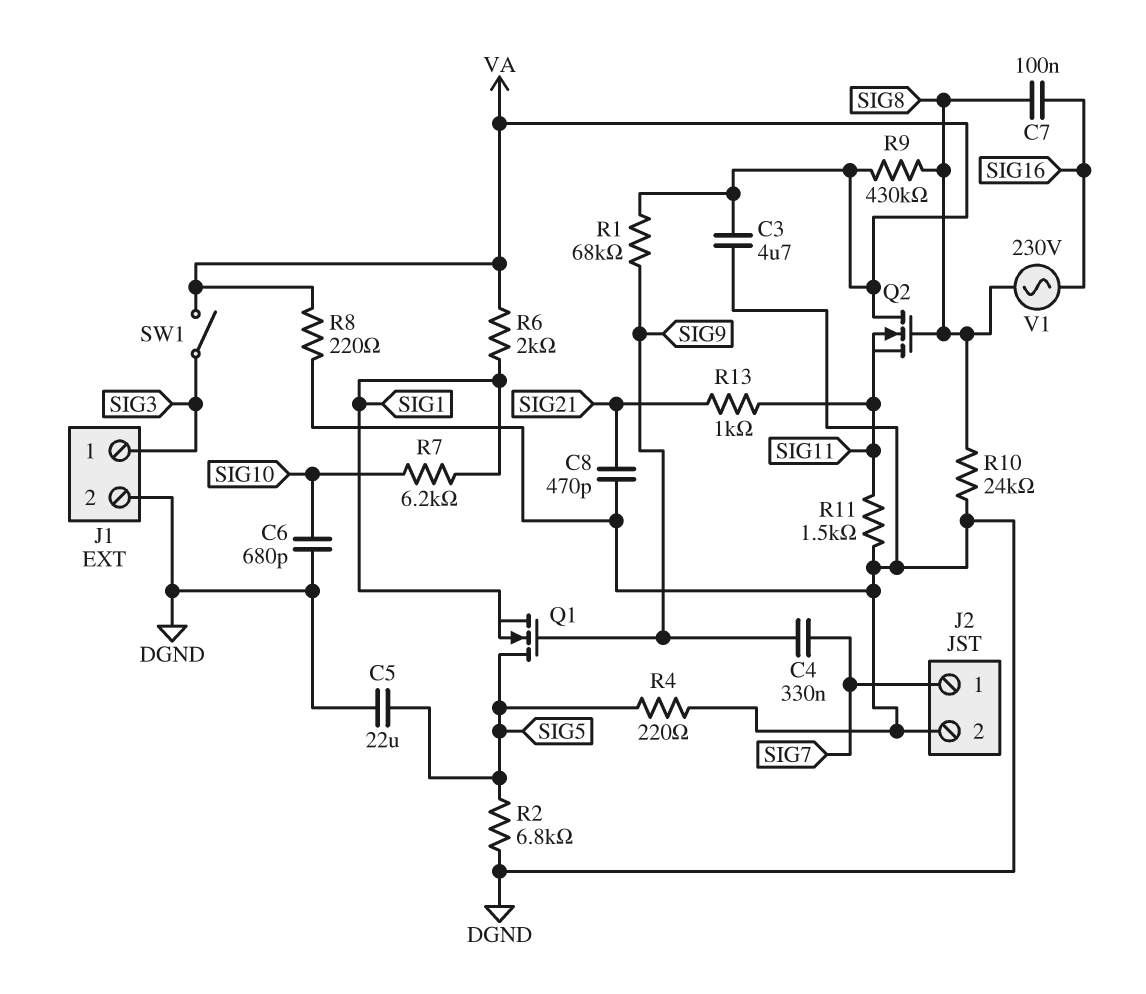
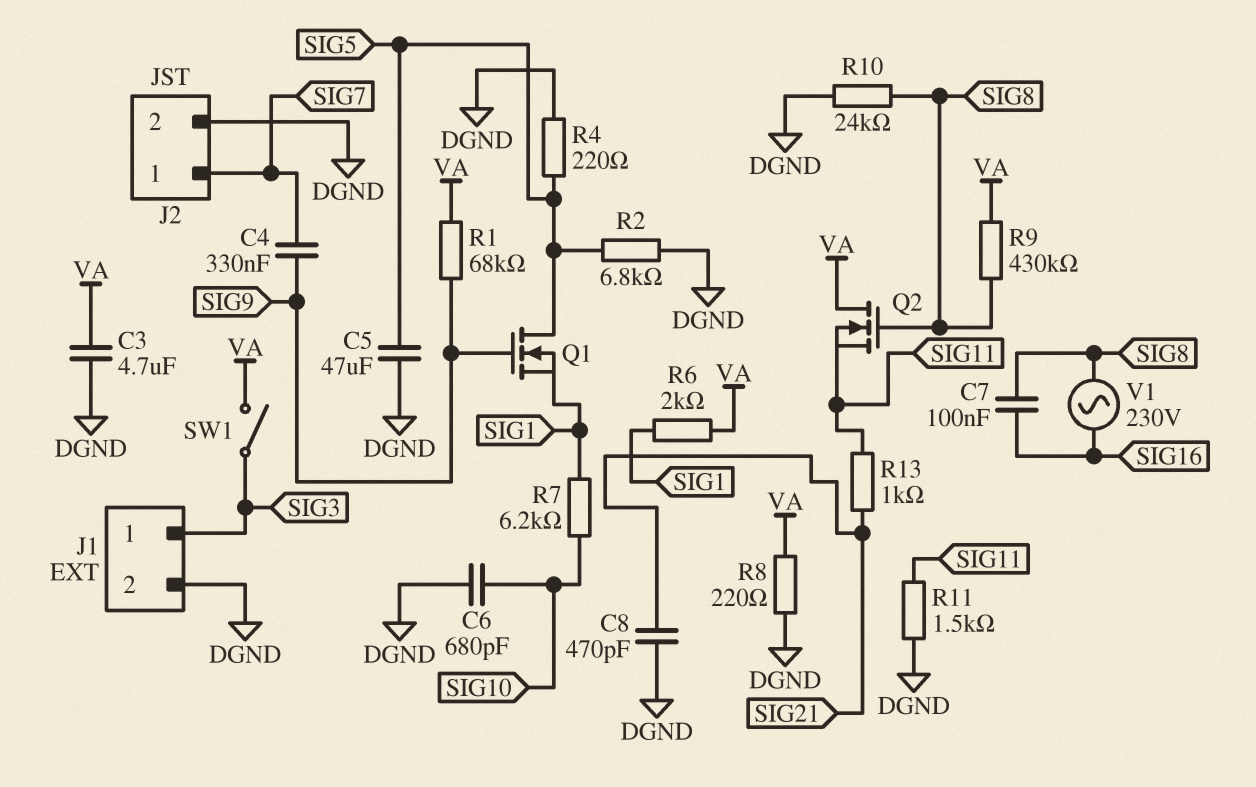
C5: 22uF (DGND, SIG5) -> 47uF (DGND, SIG5)

